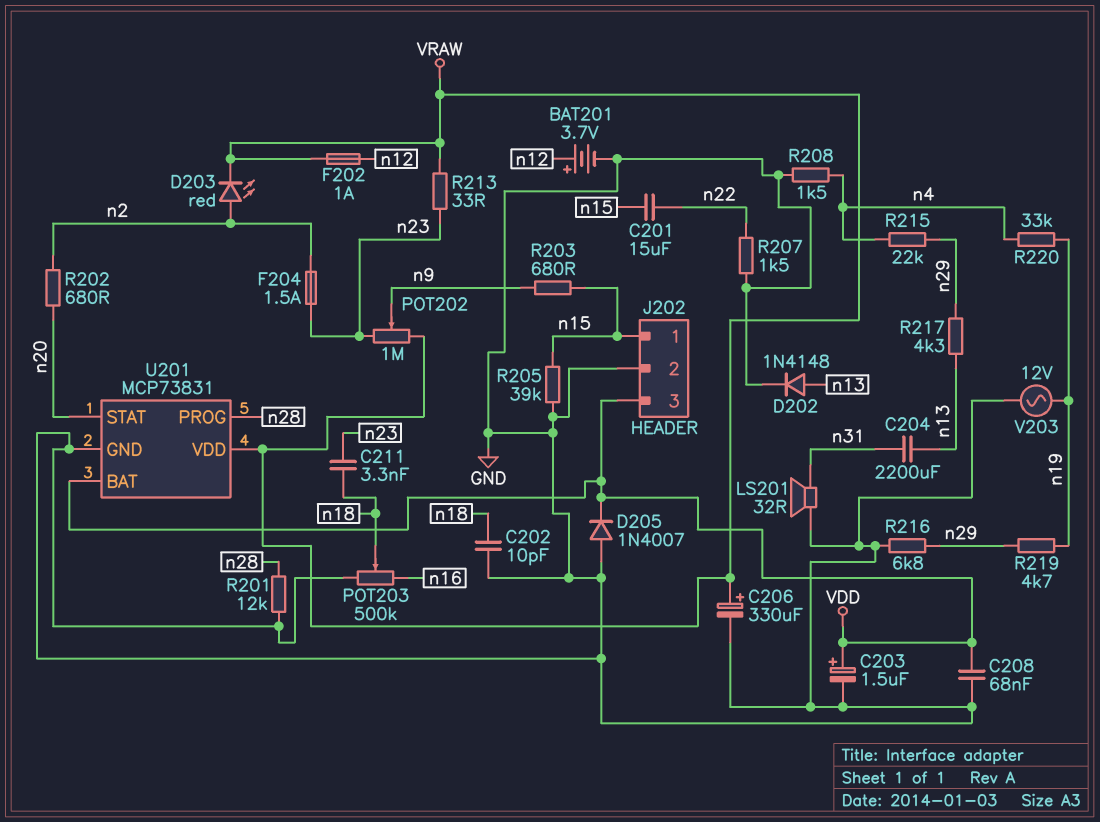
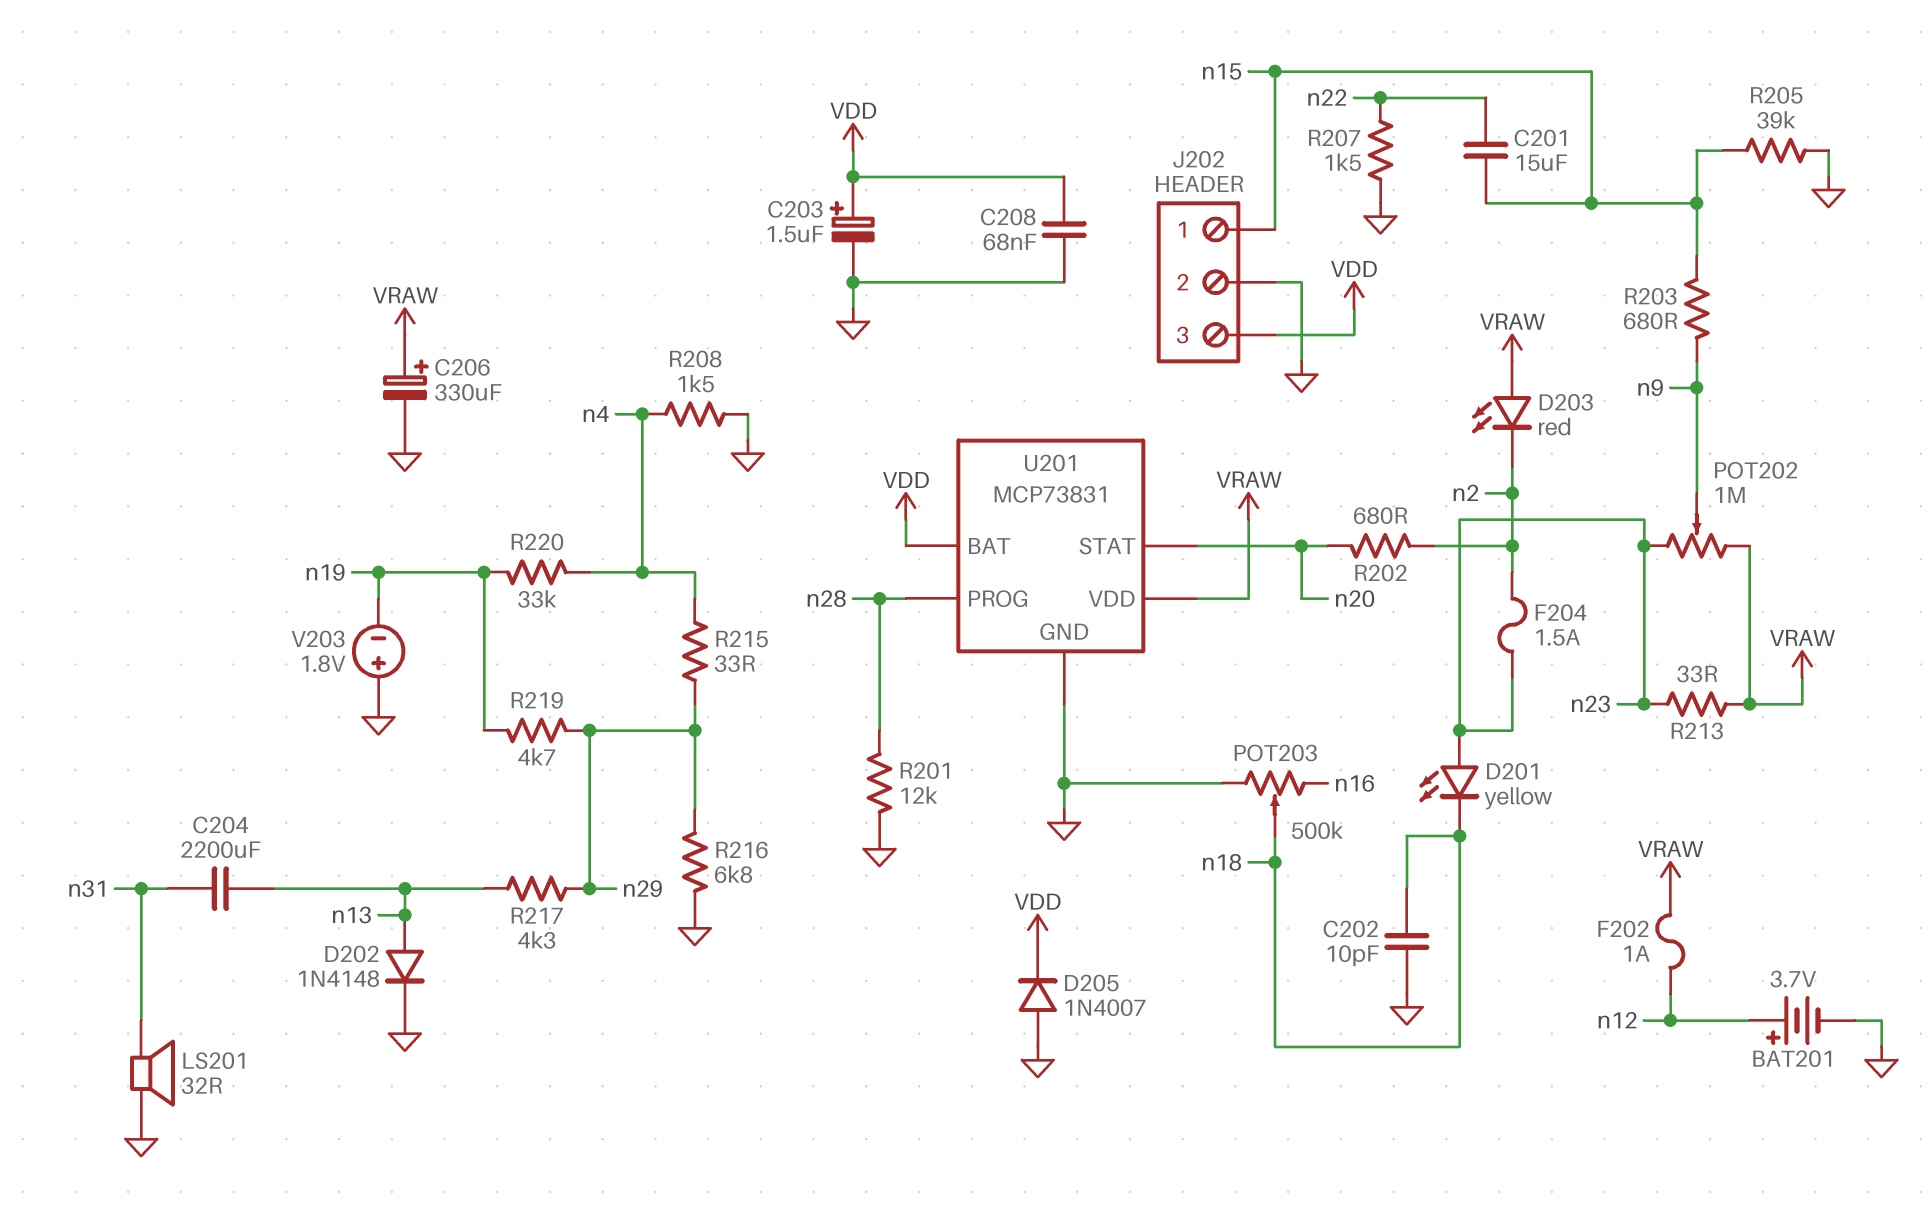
C211: 3.3nF (n18, n23) -> none
D201: none -> LED yellow (A n23, K n18)
D203: LED red (A n2, K VRAW) -> LED red (A VRAW, K n2)
R215: 22k (n4, n29) -> 33 (n4, n29)
V203: AC 12V (GND, n19) -> 1.8V (plus GND, minus n19)

